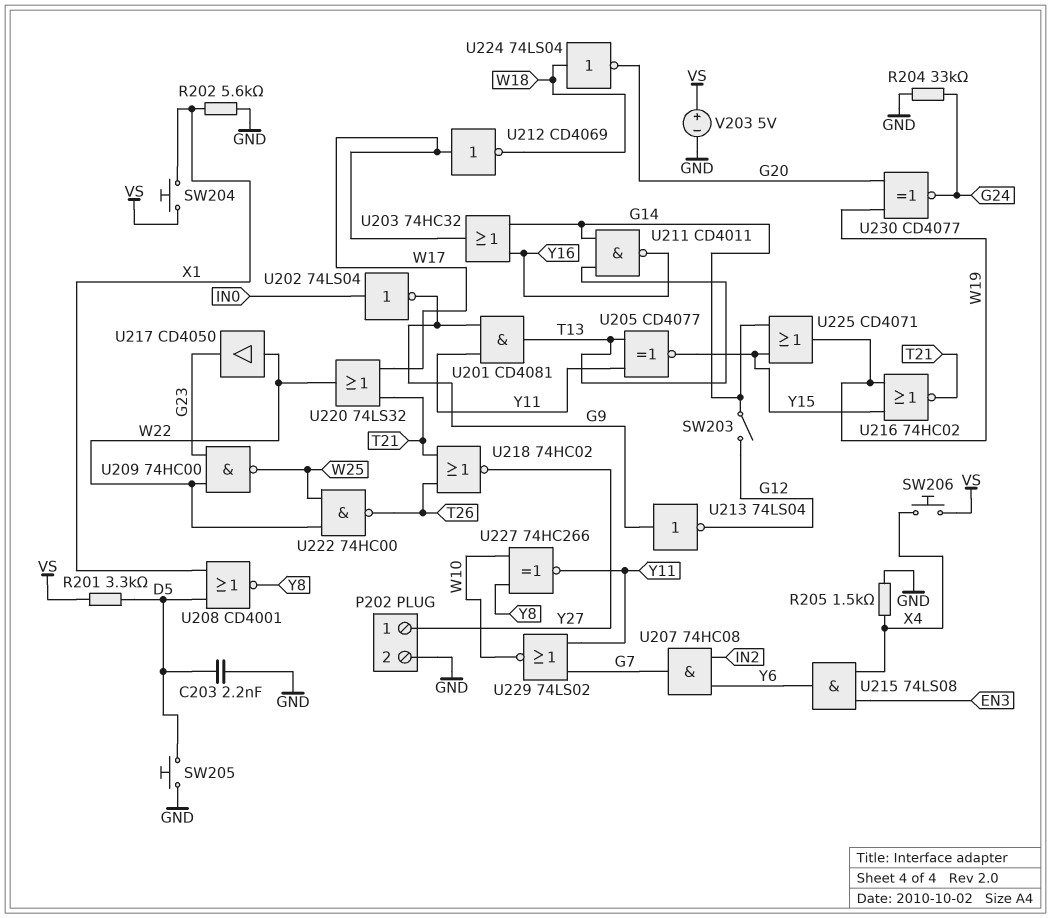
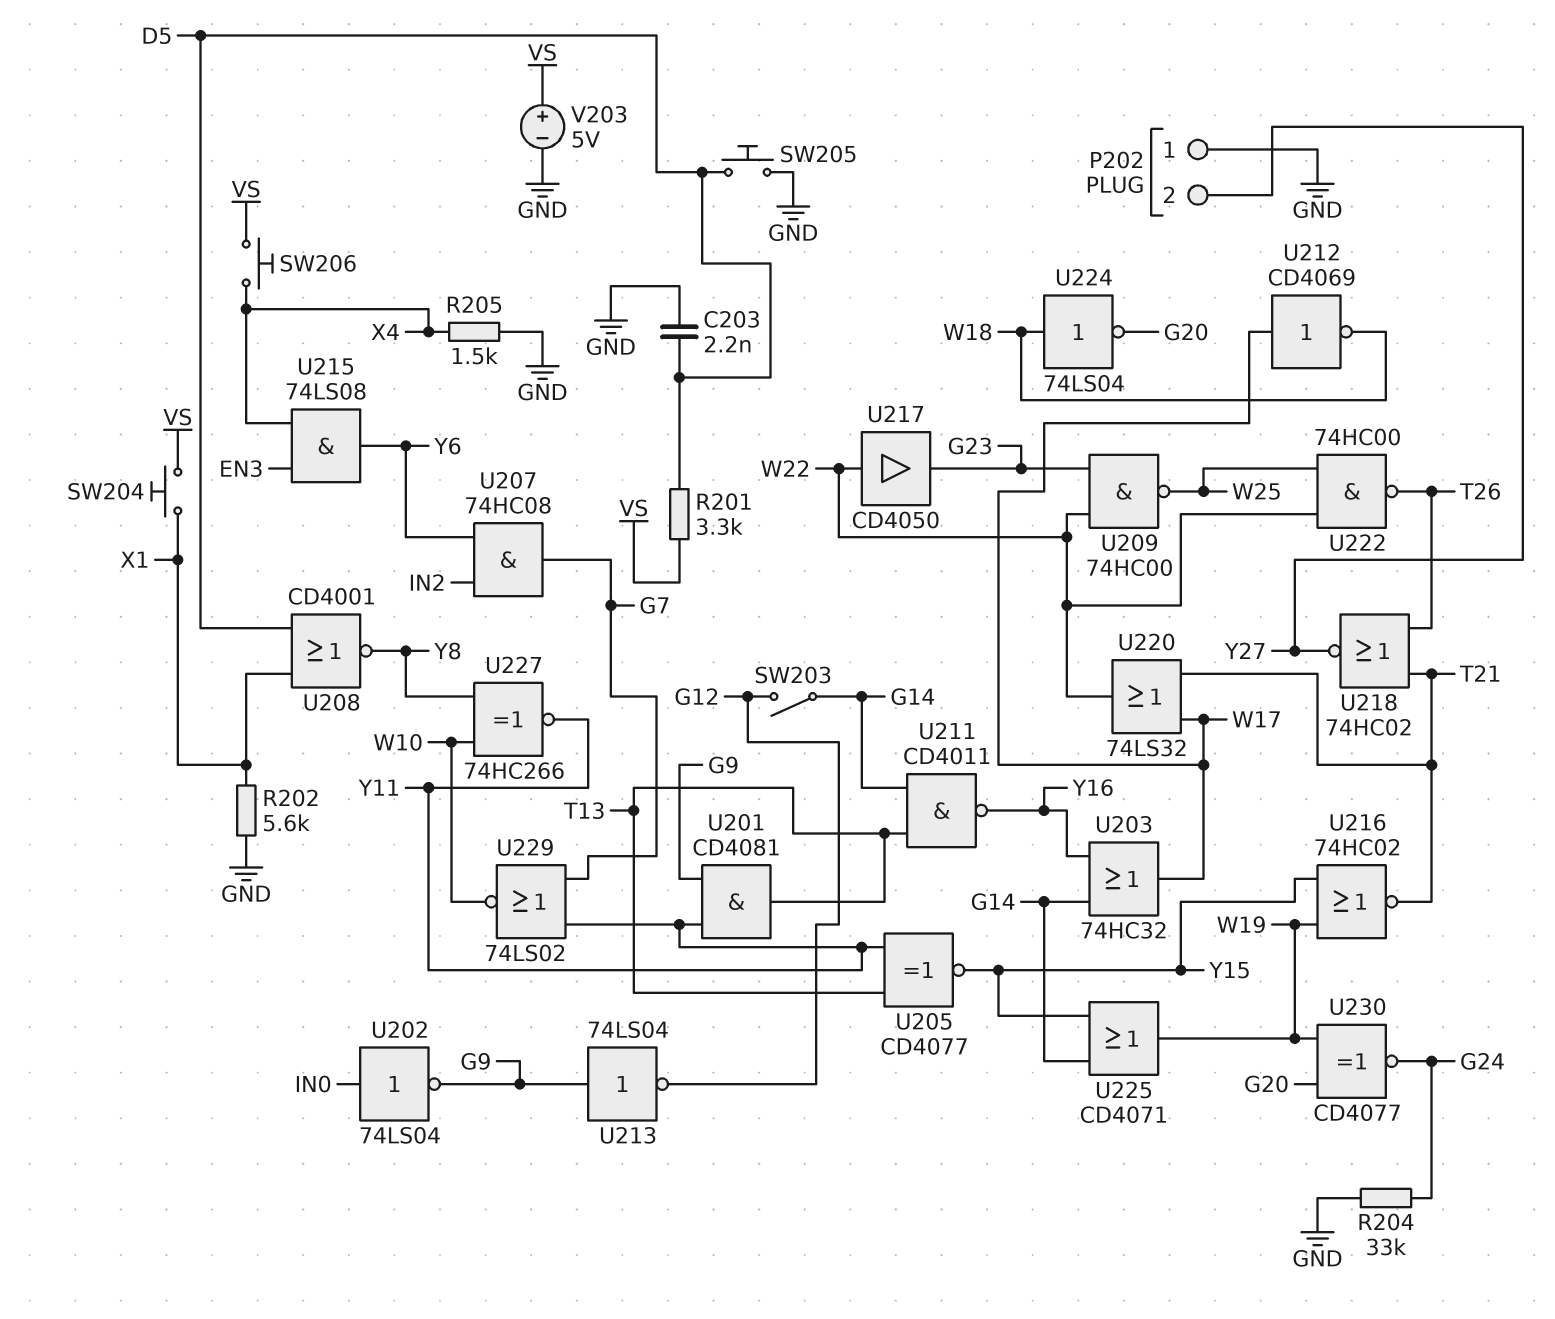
P202 pin 1: Y27 -> GND
P202 pin 2: GND -> Y27

